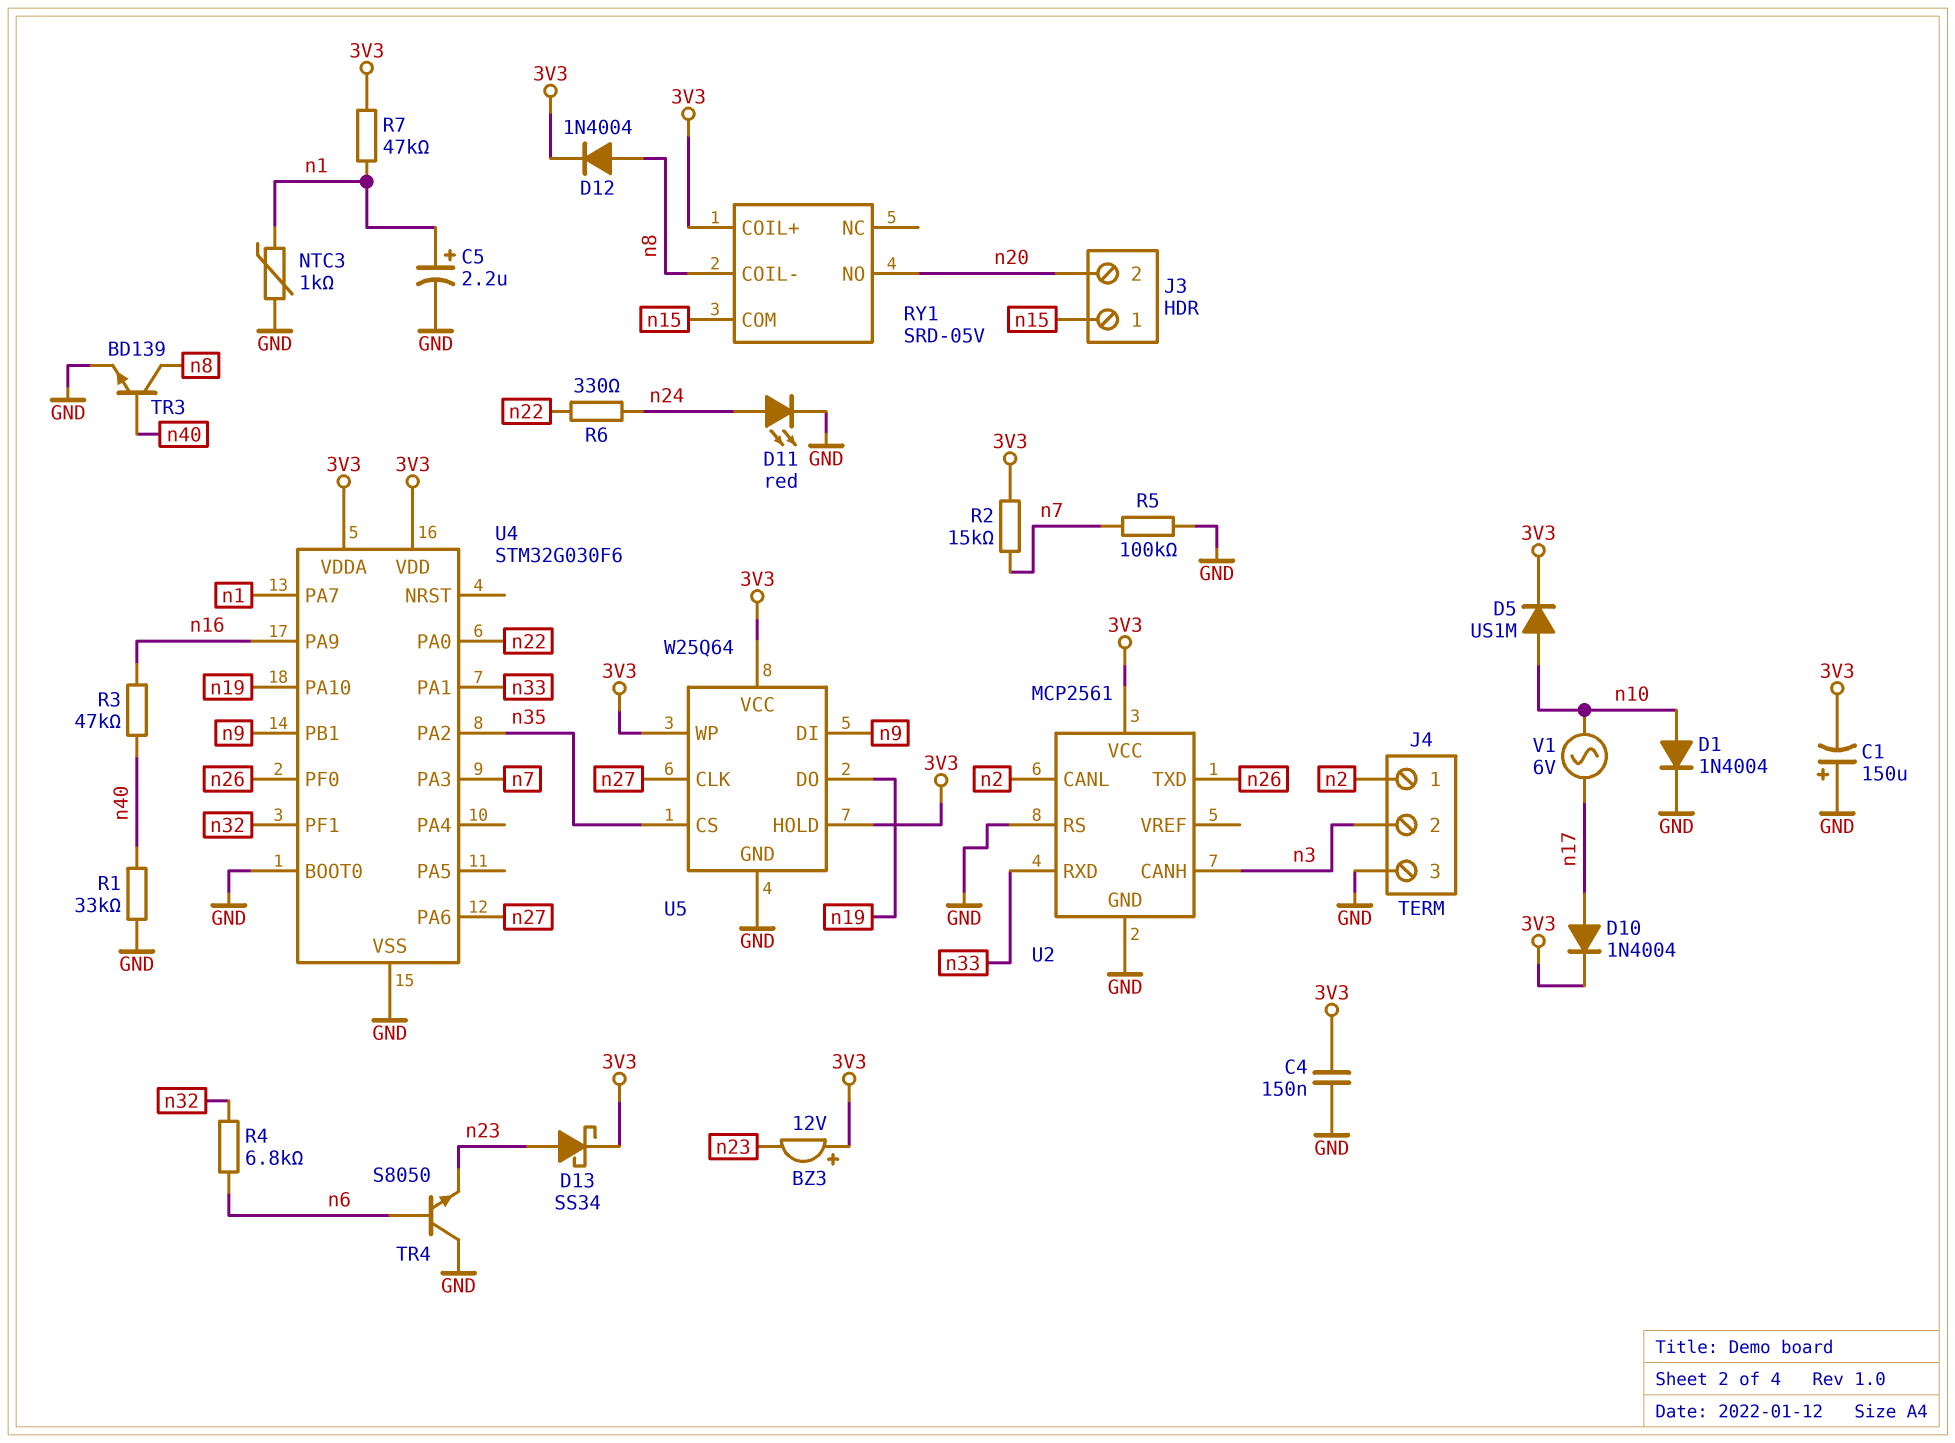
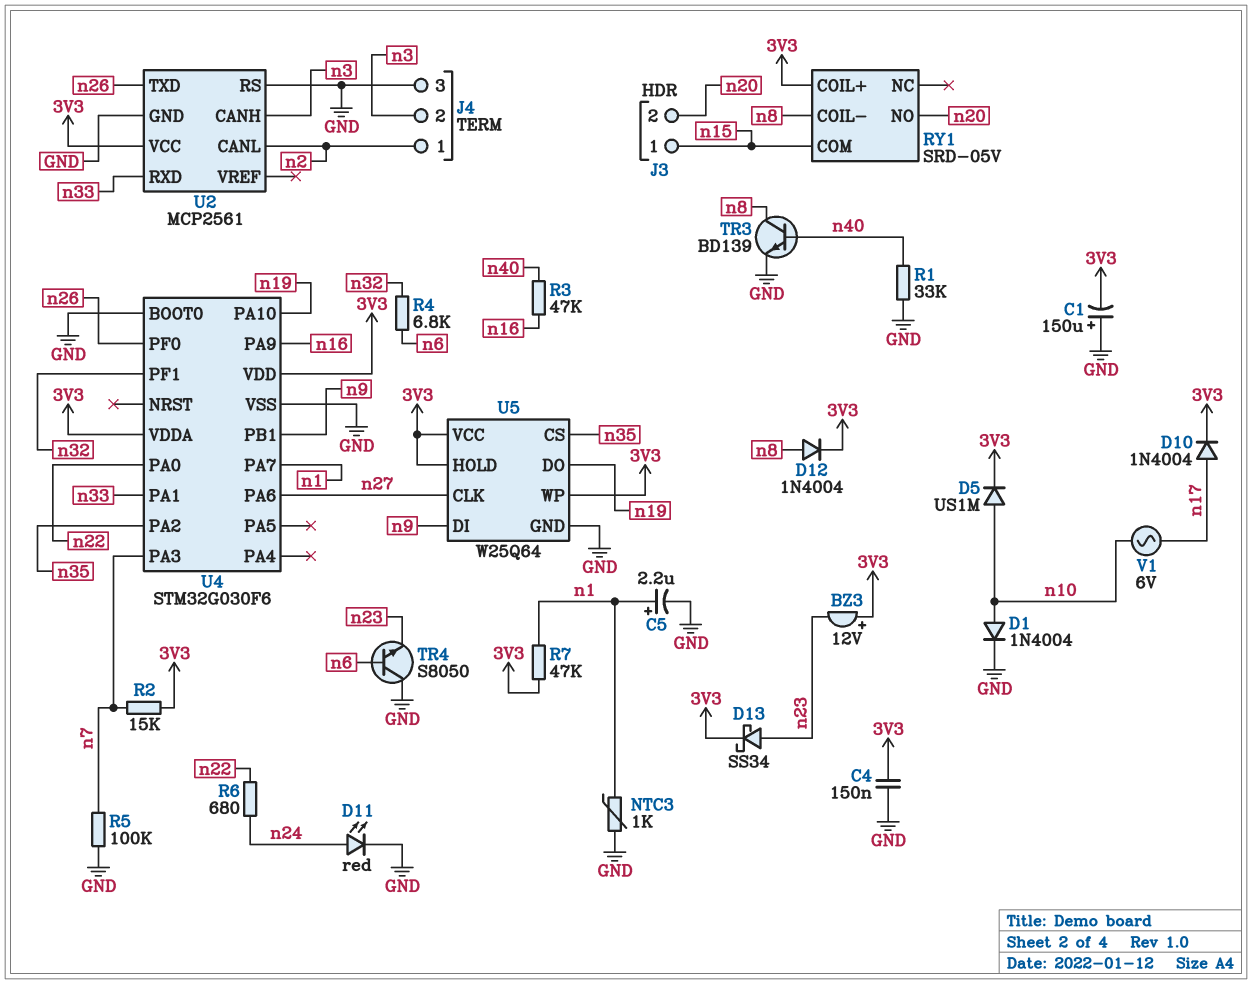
R6: 330 (n22, n24) -> 680 (n22, n24)

